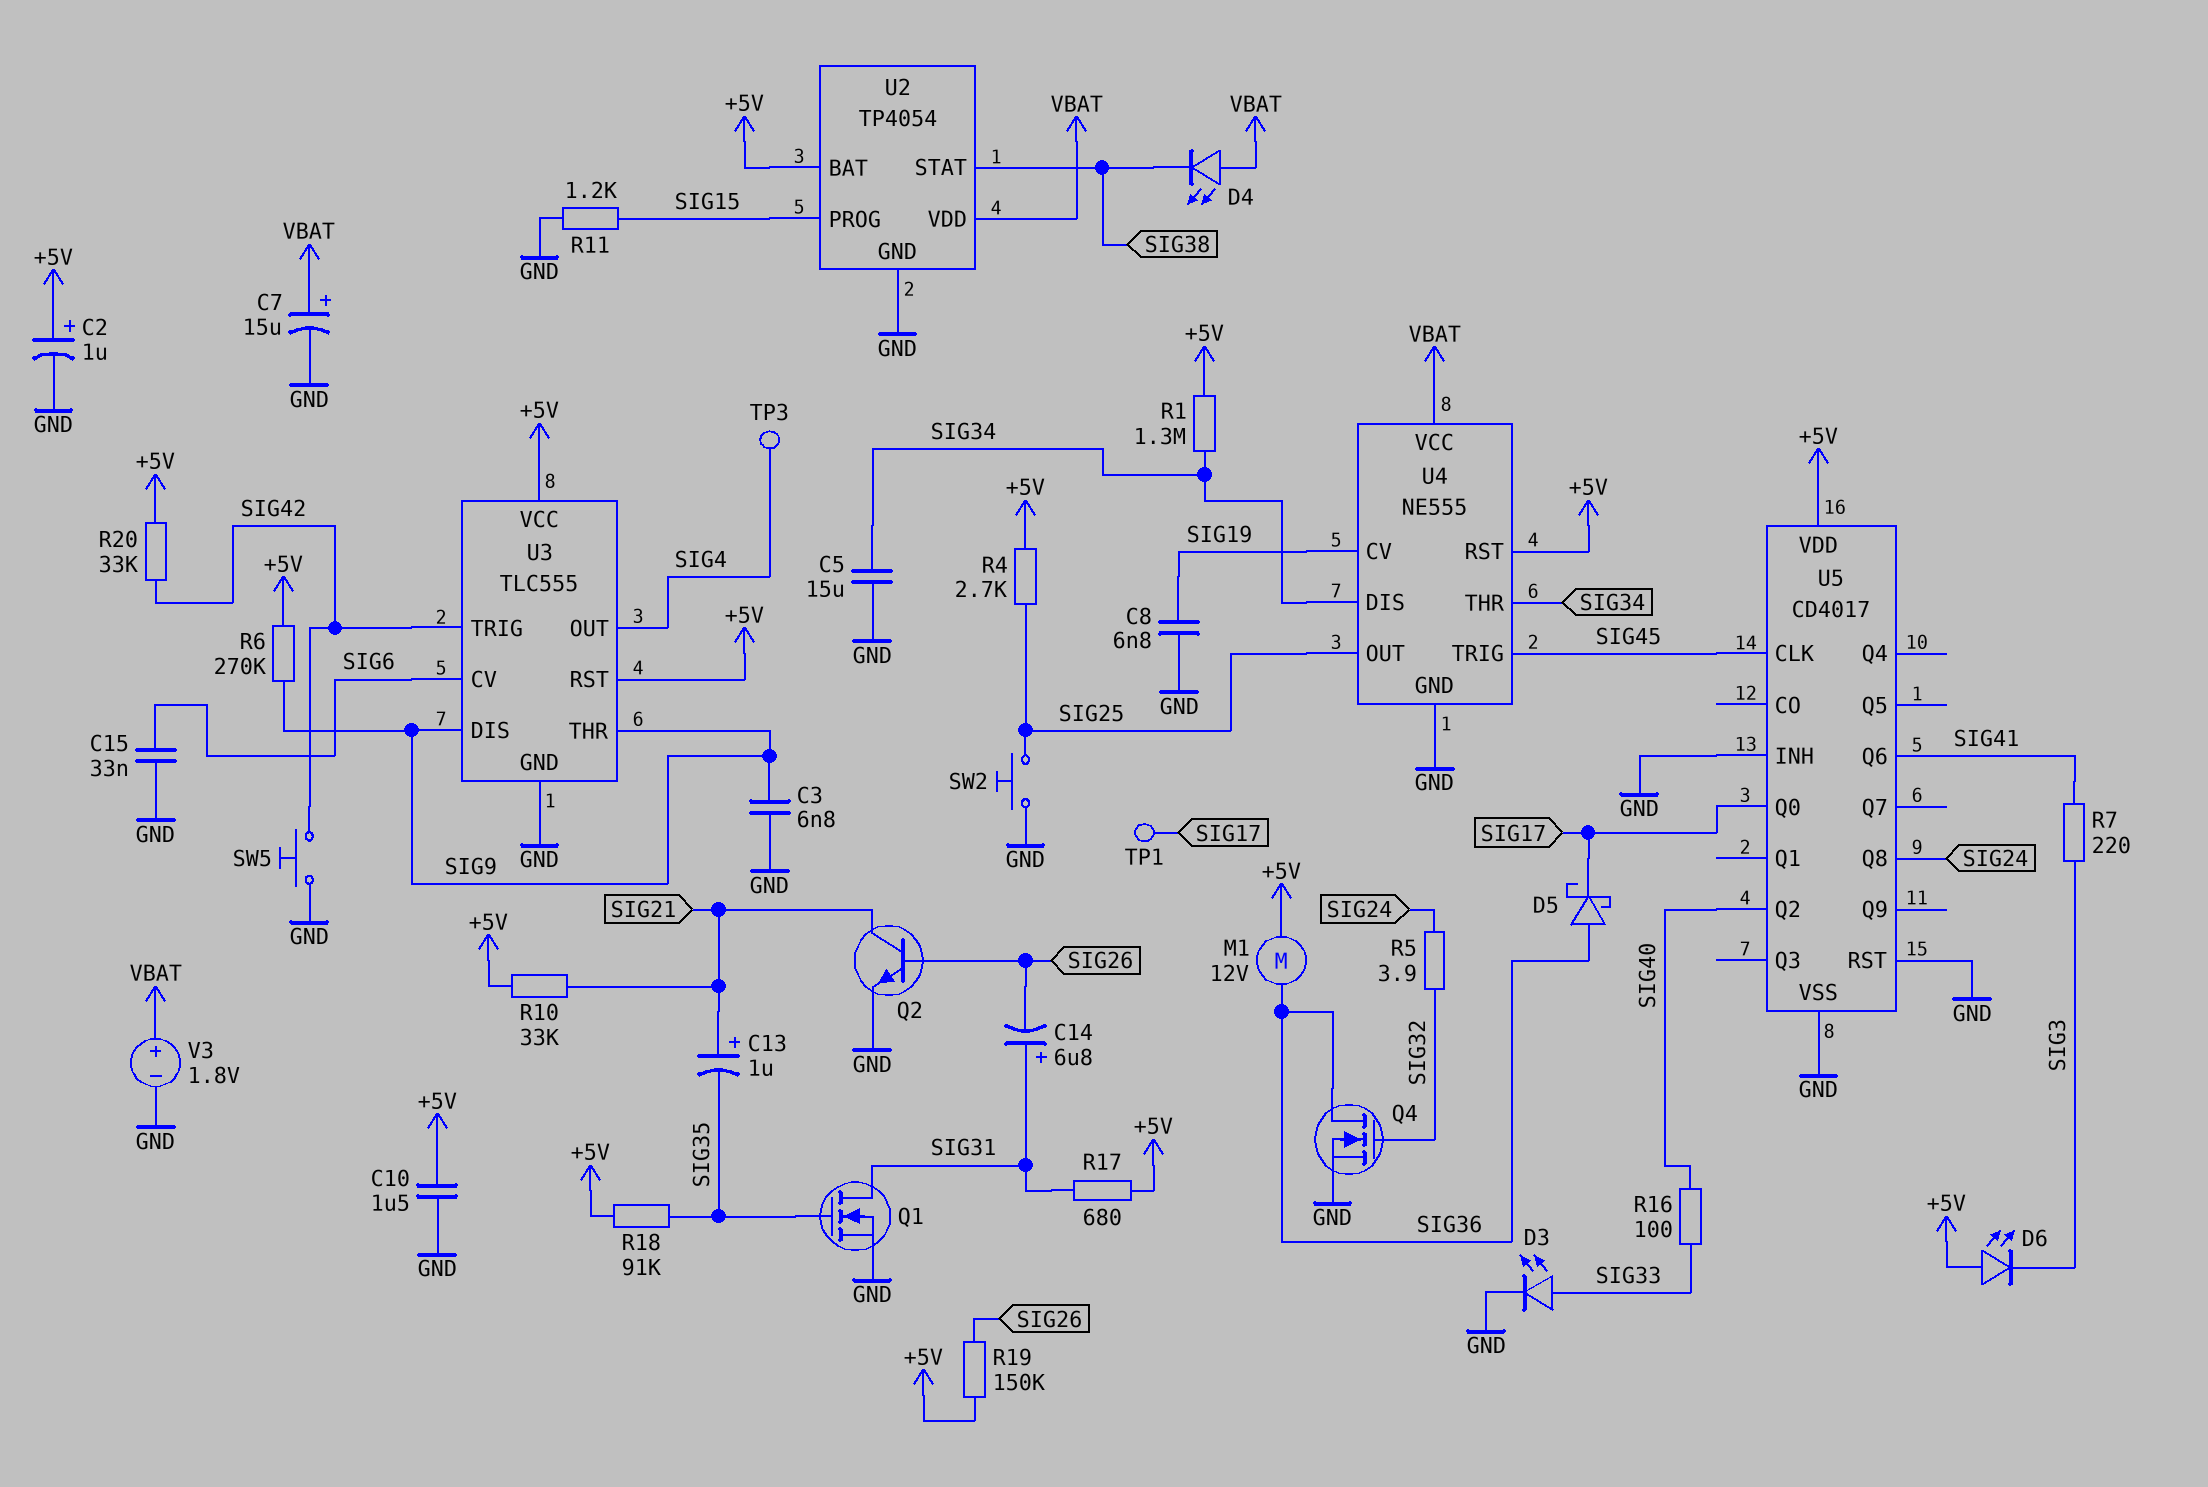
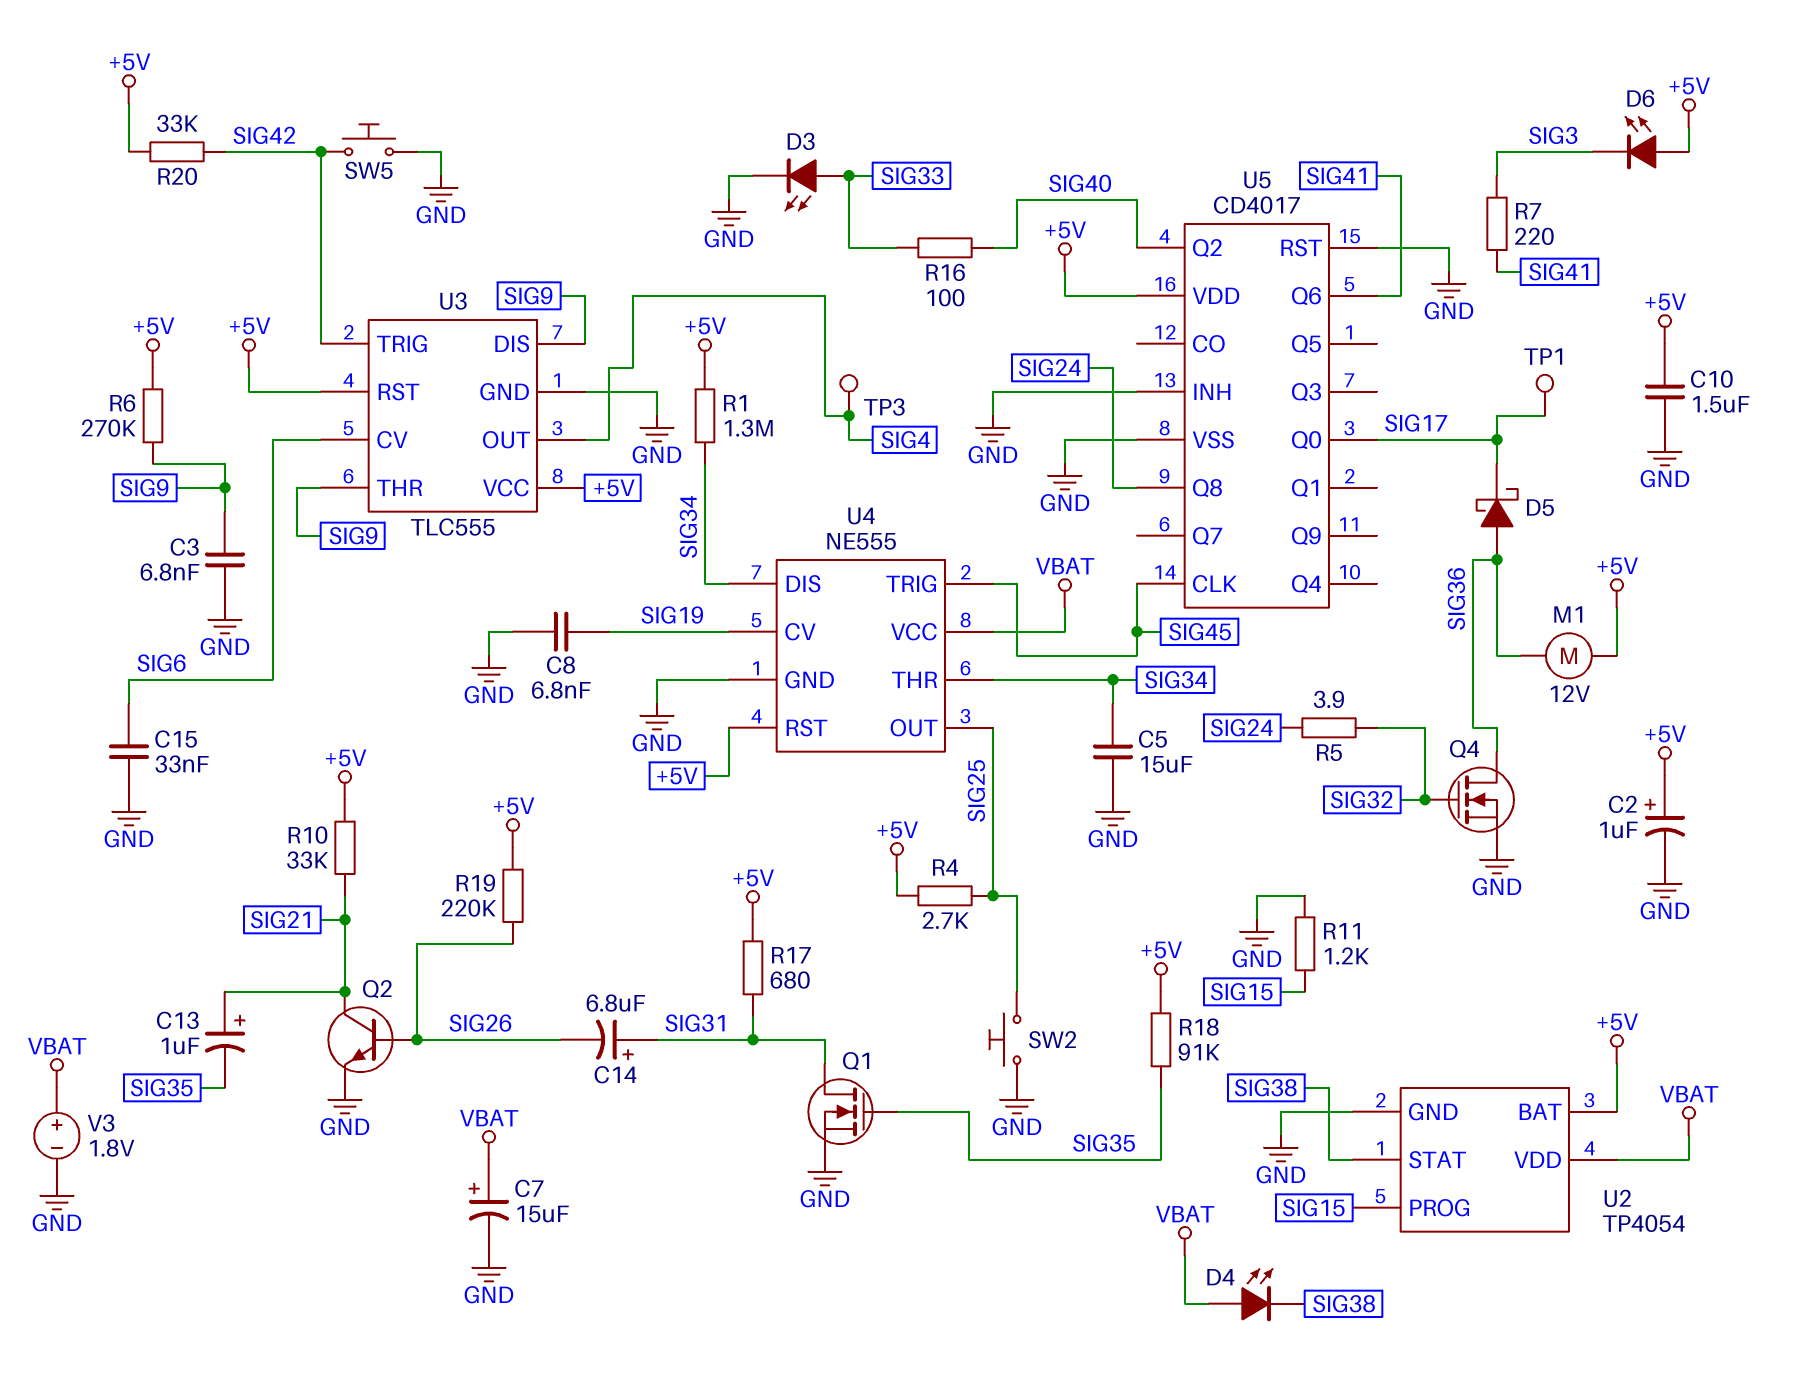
R19: 150k (+5V, SIG26) -> 220k (+5V, SIG26)

